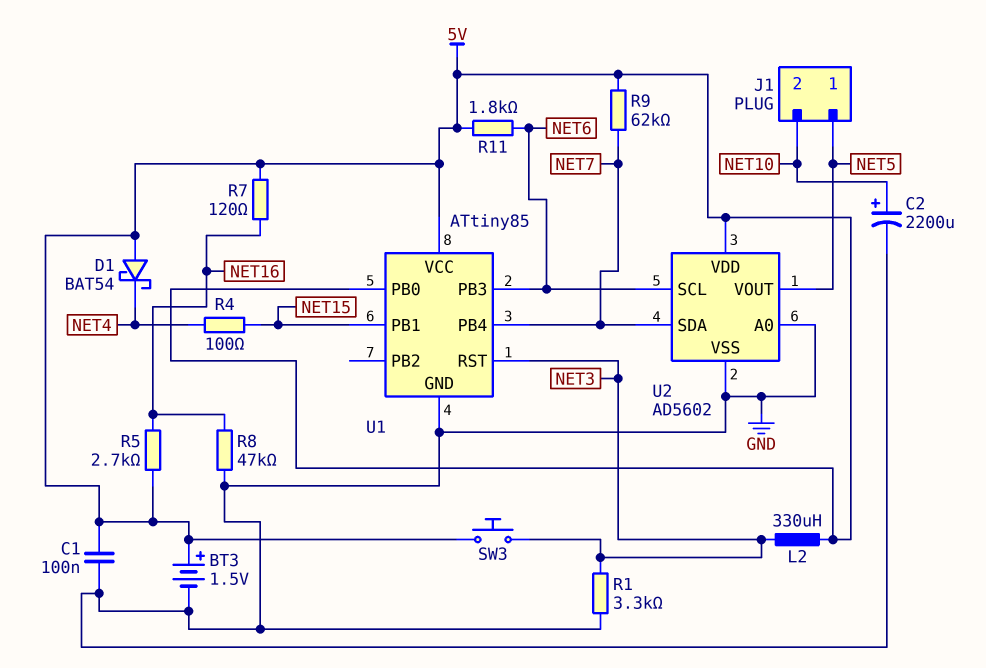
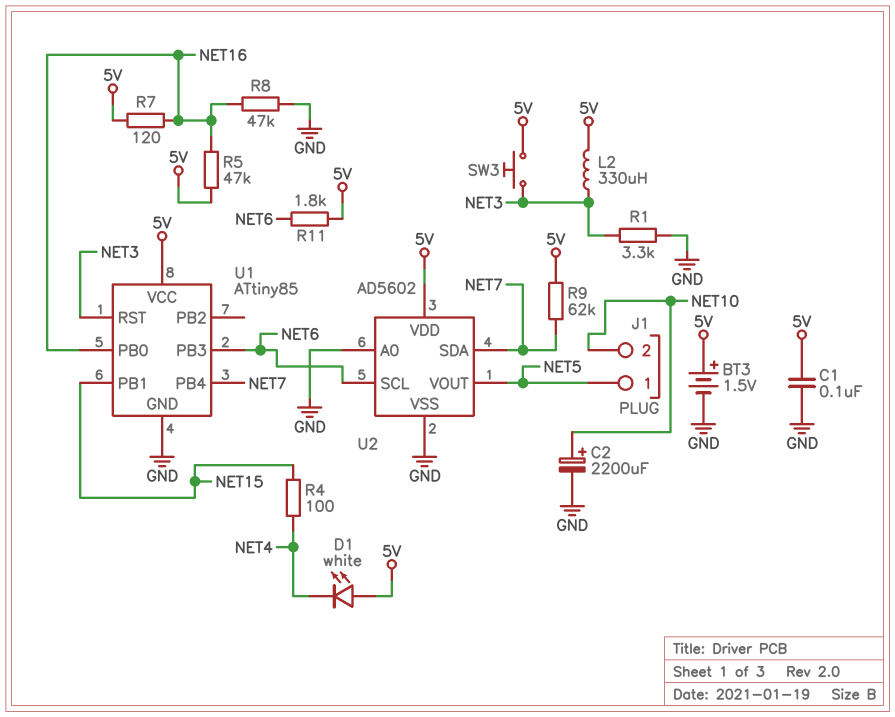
D1: schottky BAT54 (A 5V, K NET4) -> LED white (A 5V, K NET4)
R5: 2.7k (5V, NET16) -> 47k (5V, NET16)
U1 pin PB0: 5V -> NET16

